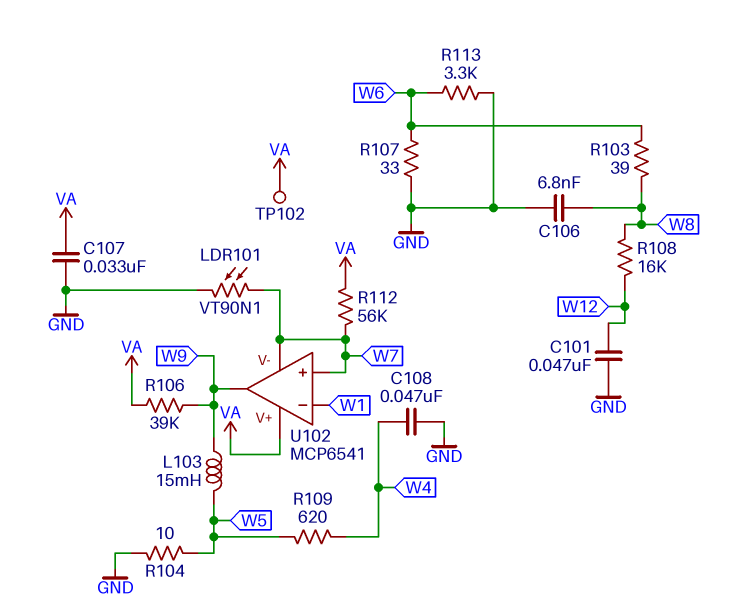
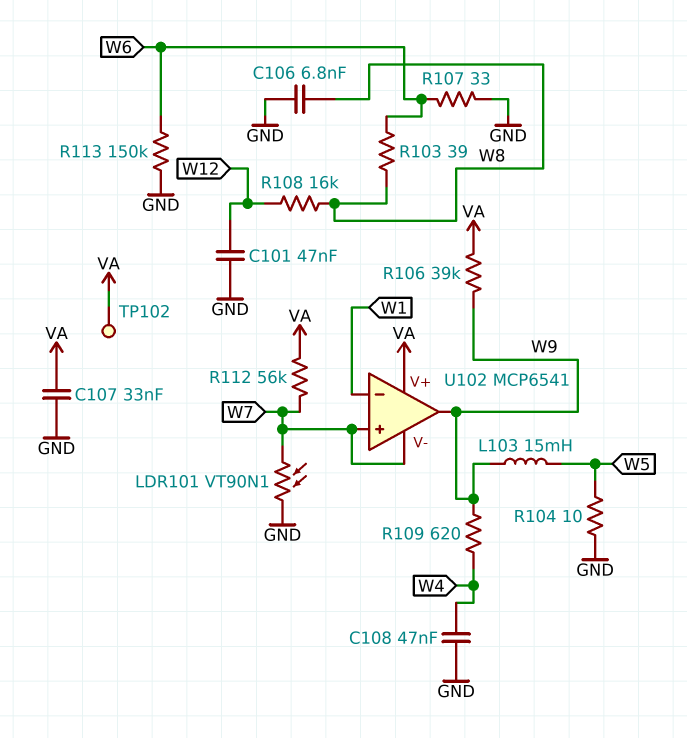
R109: 620 (W4, W5) -> 620 (W4, W9)
R113: 3.3k (GND, W6) -> 150k (GND, W6)

